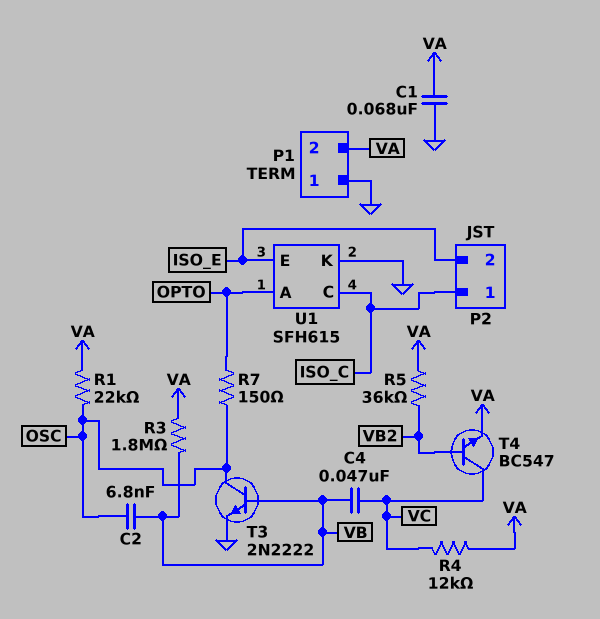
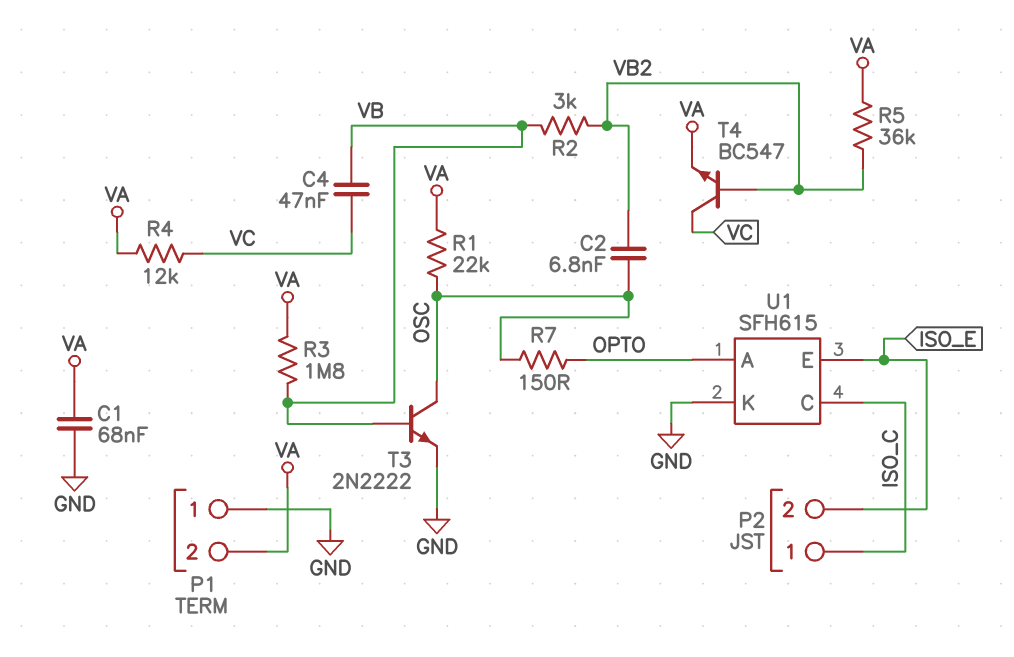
C2: 6.8nF (OSC, VB) -> 6.8nF (OSC, VB2)
R2: none -> 3k (VB, VB2)

